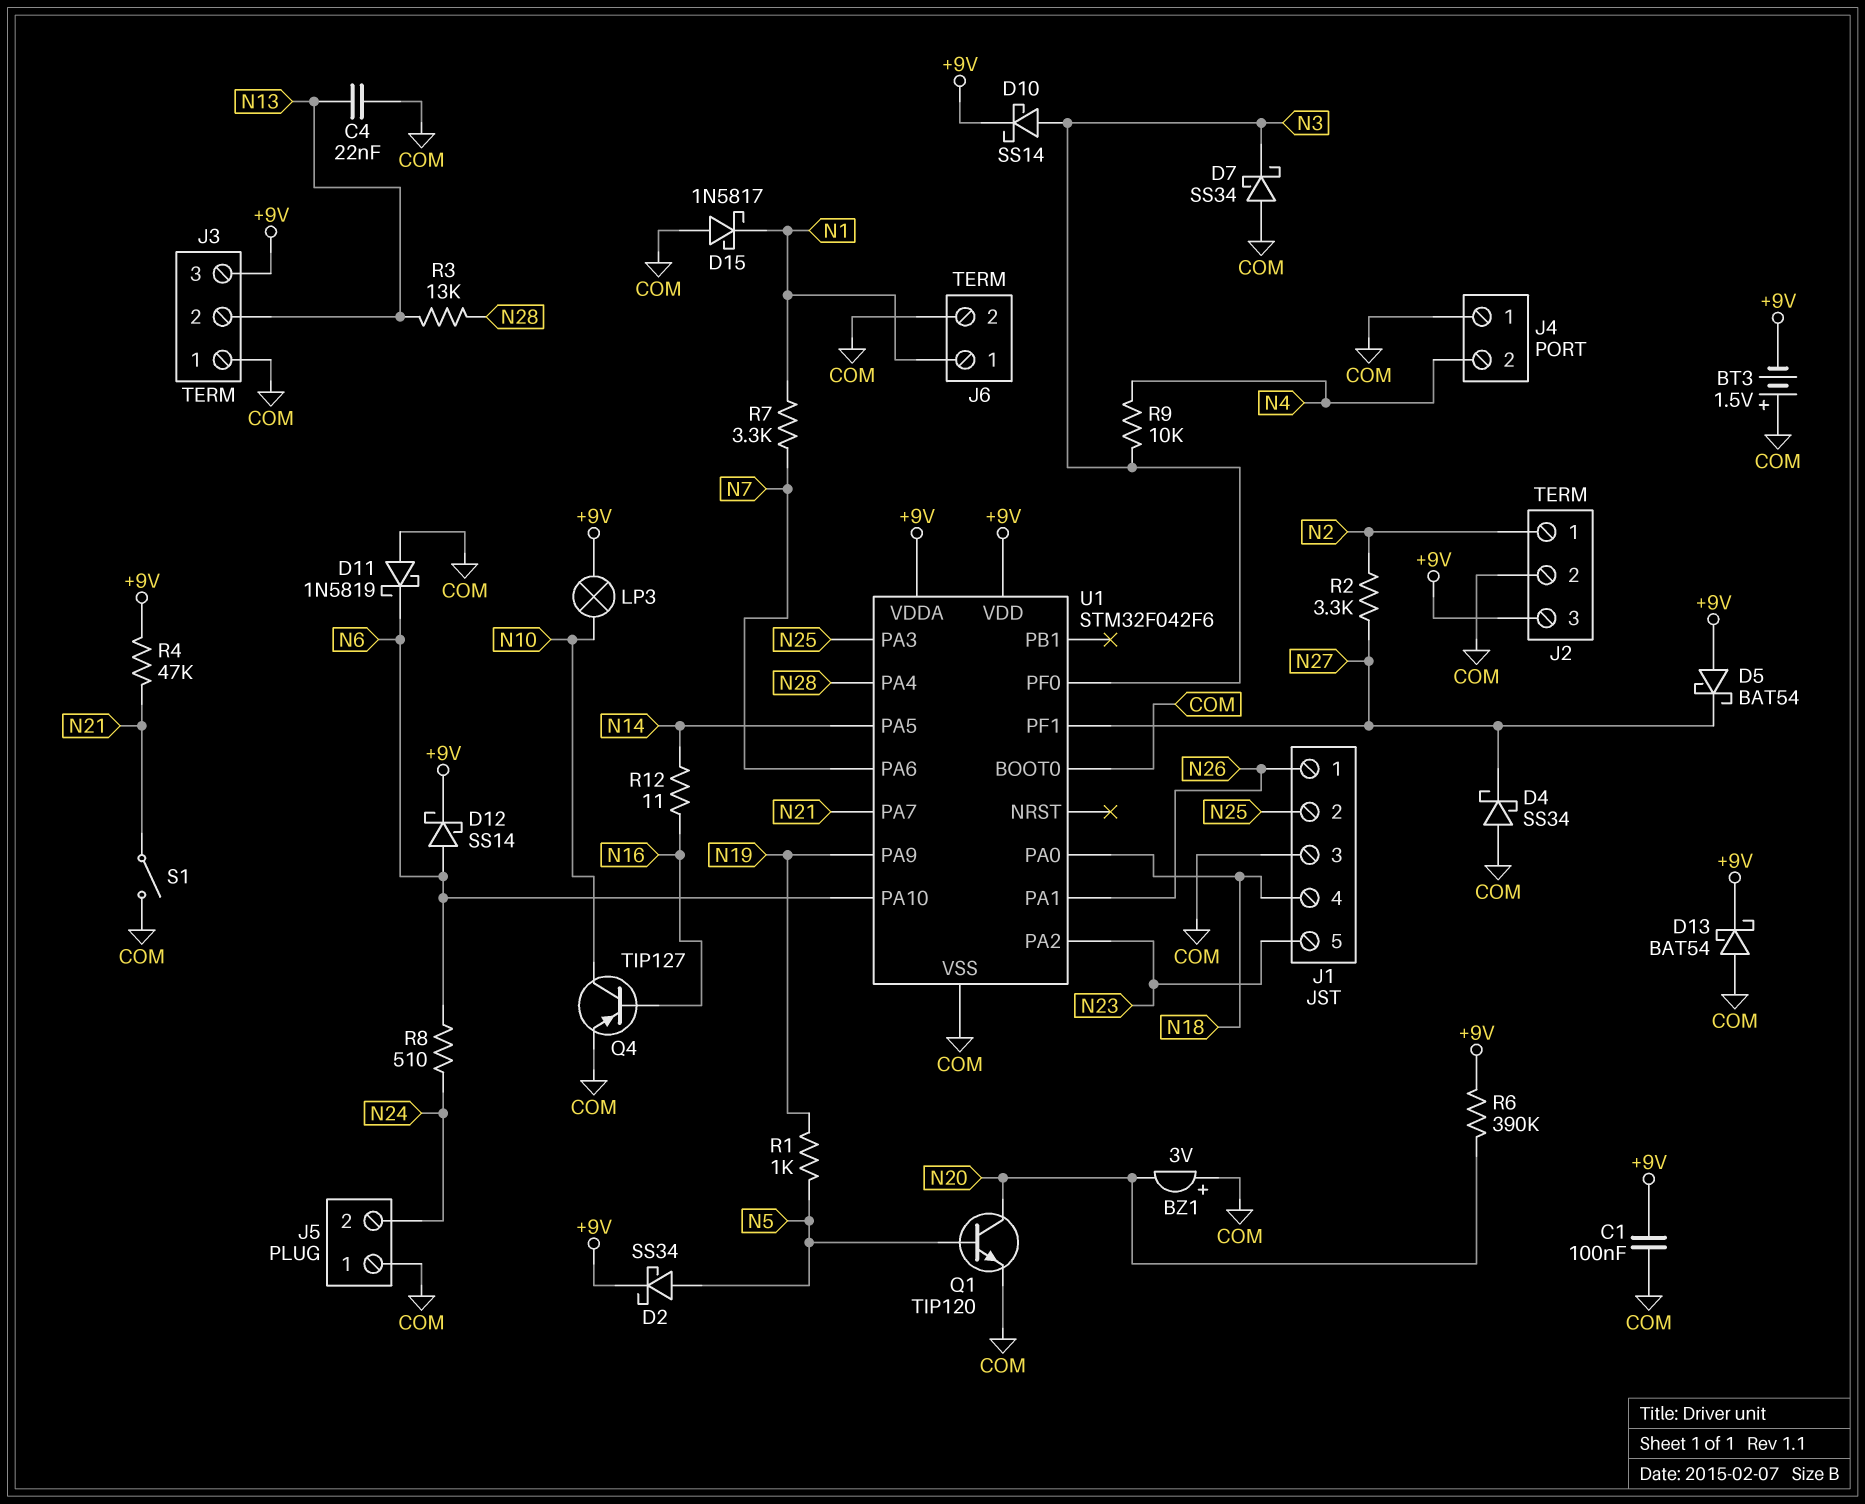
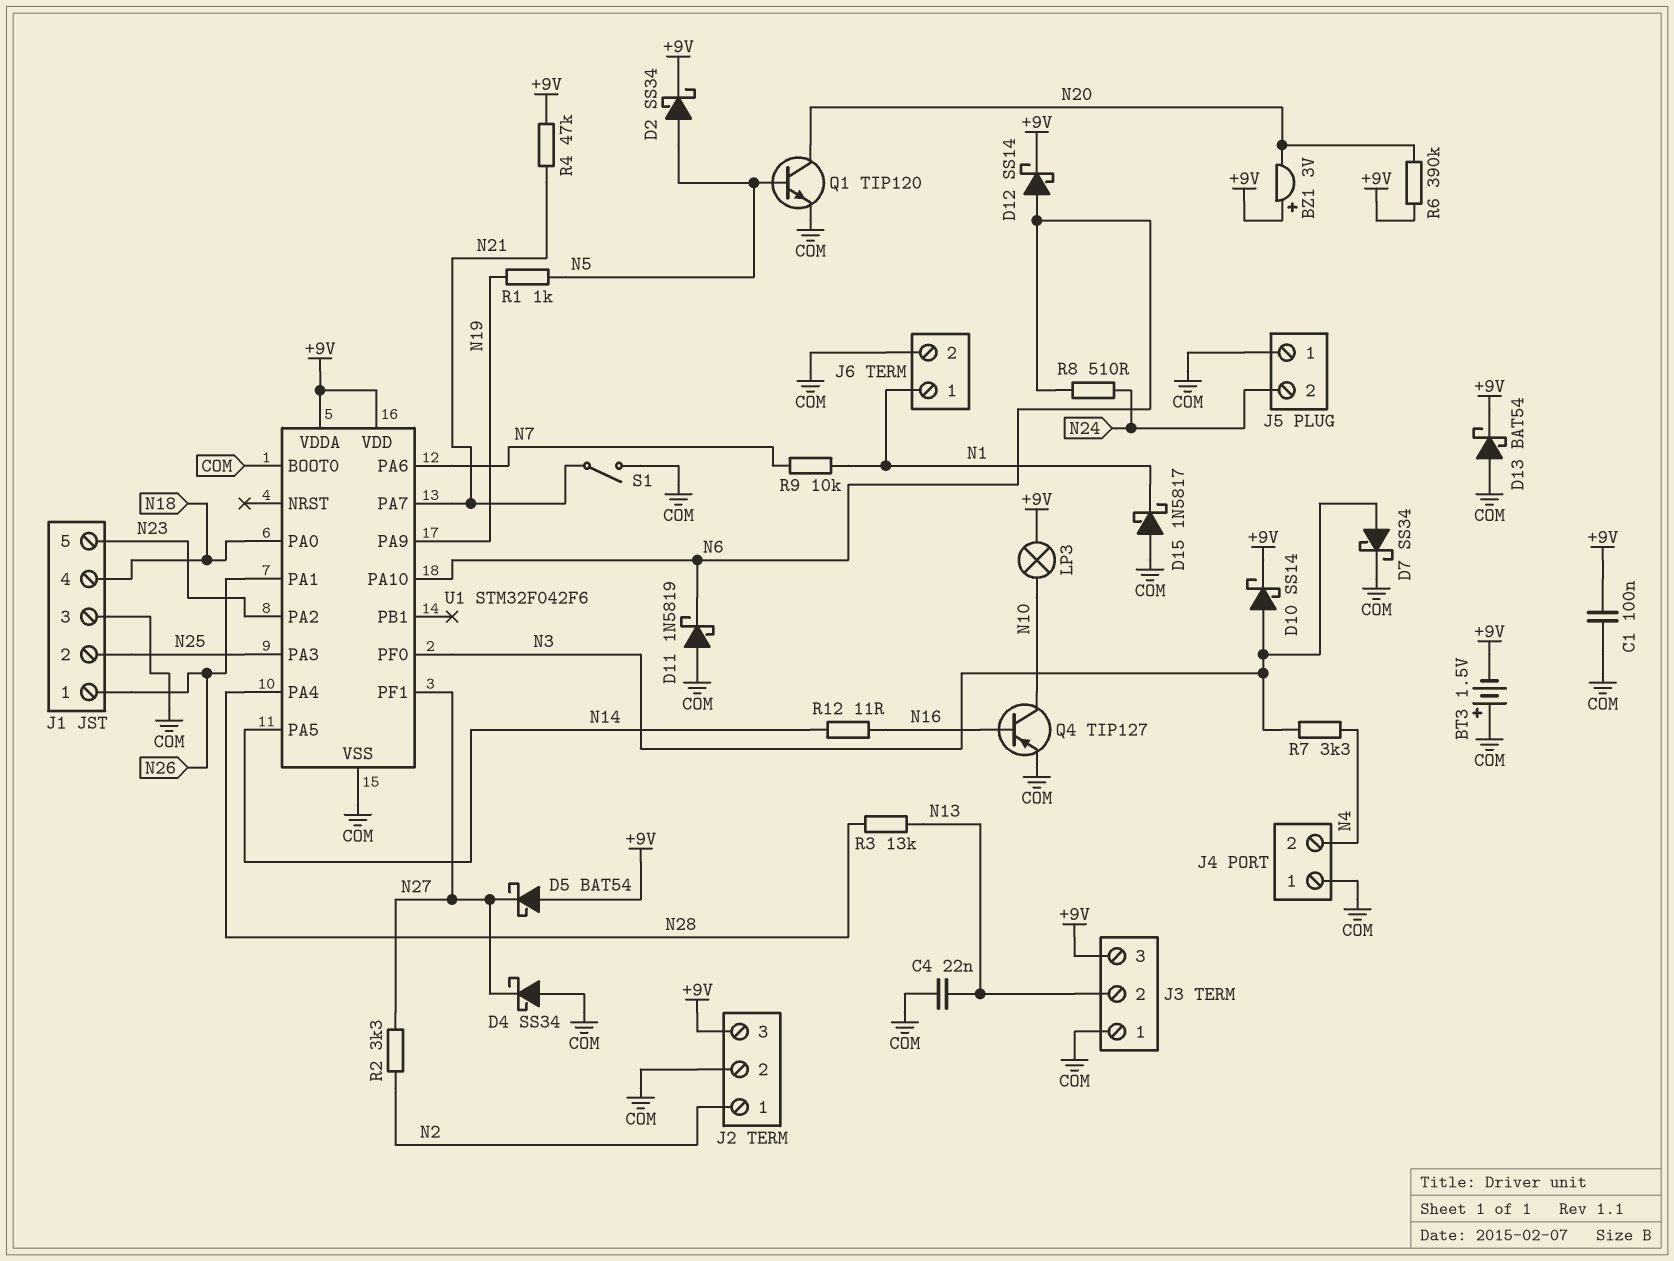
BZ1: buzzer 3V (plus COM, minus N20) -> buzzer 3V (plus +9V, minus N20)
D7: schottky SS34 (A COM, K N3) -> schottky SS34 (A N3, K COM)
R7: 3.3k (N1, N7) -> 3.3k (N3, N4)
R9: 10k (N3, N4) -> 10k (N1, N7)

